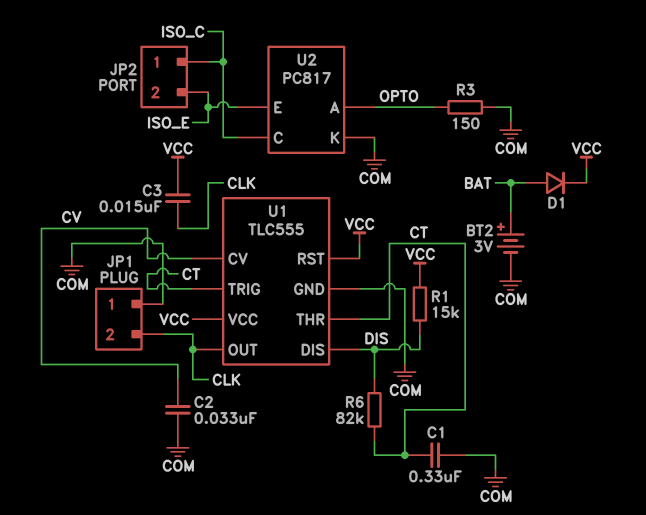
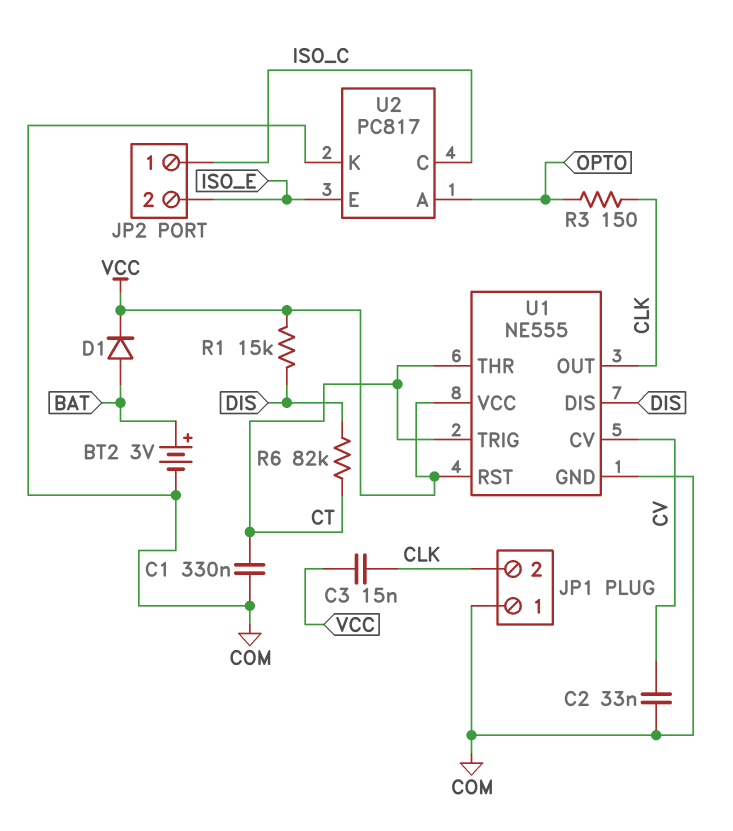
R3: 150 (COM, OPTO) -> 150 (CLK, OPTO)
U1: TLC555 -> NE555

